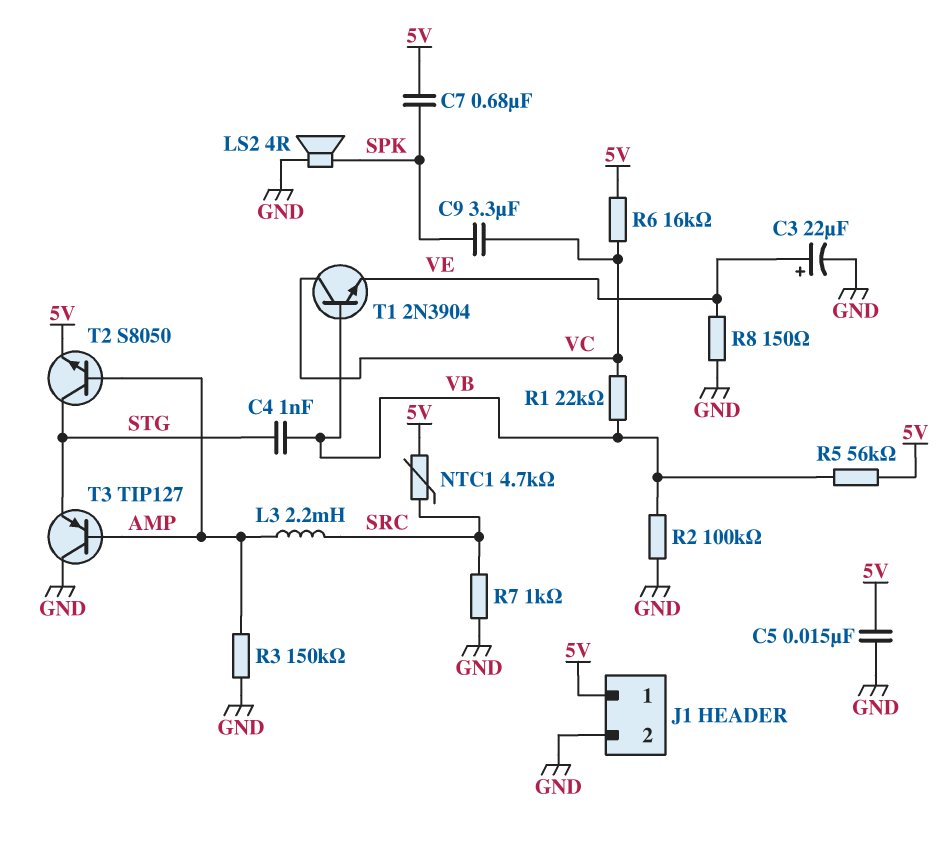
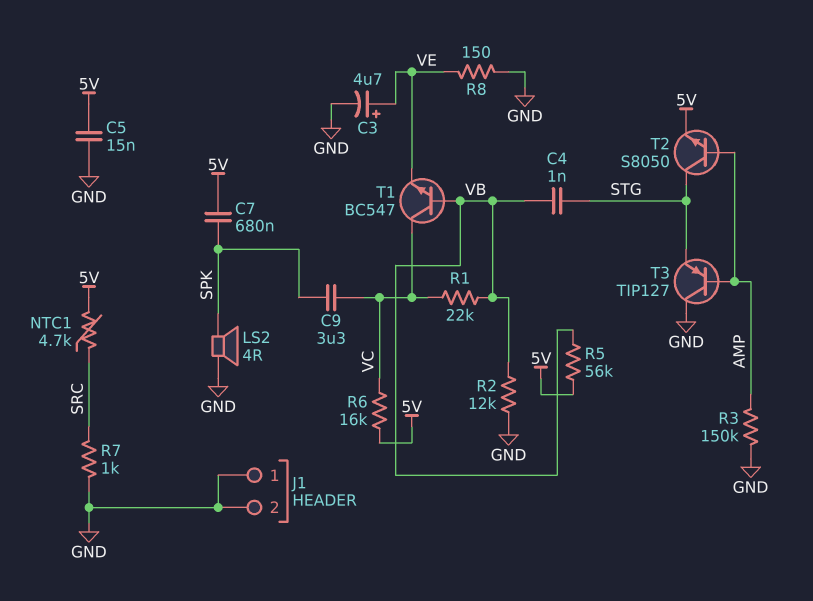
C3: 22uF (plus VE, minus GND) -> 4.7uF (plus VE, minus GND)
J1 pin 1: 5V -> GND
L3: 2.2mH (AMP, SRC) -> none
R2: 100k (GND, VB) -> 12k (GND, VB)
T1: NPN 2N3904 (B VB, C VC, E VE) -> NPN BC547 (B VB, C VC, E VE)

